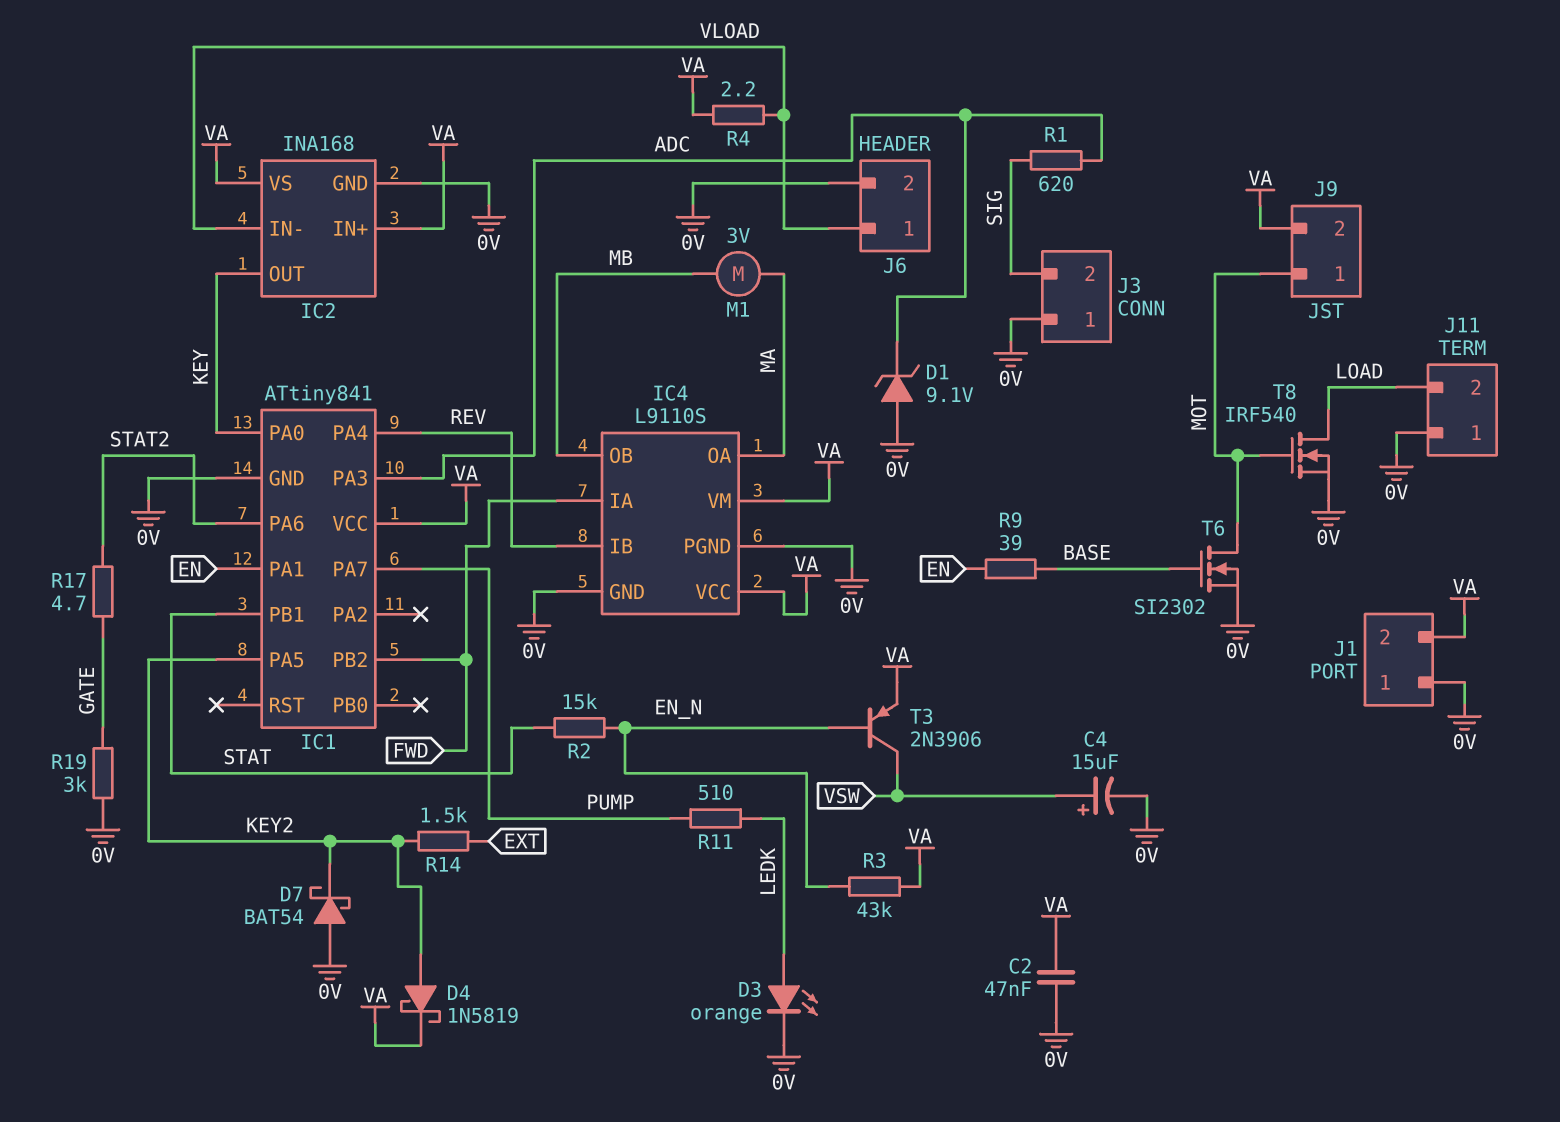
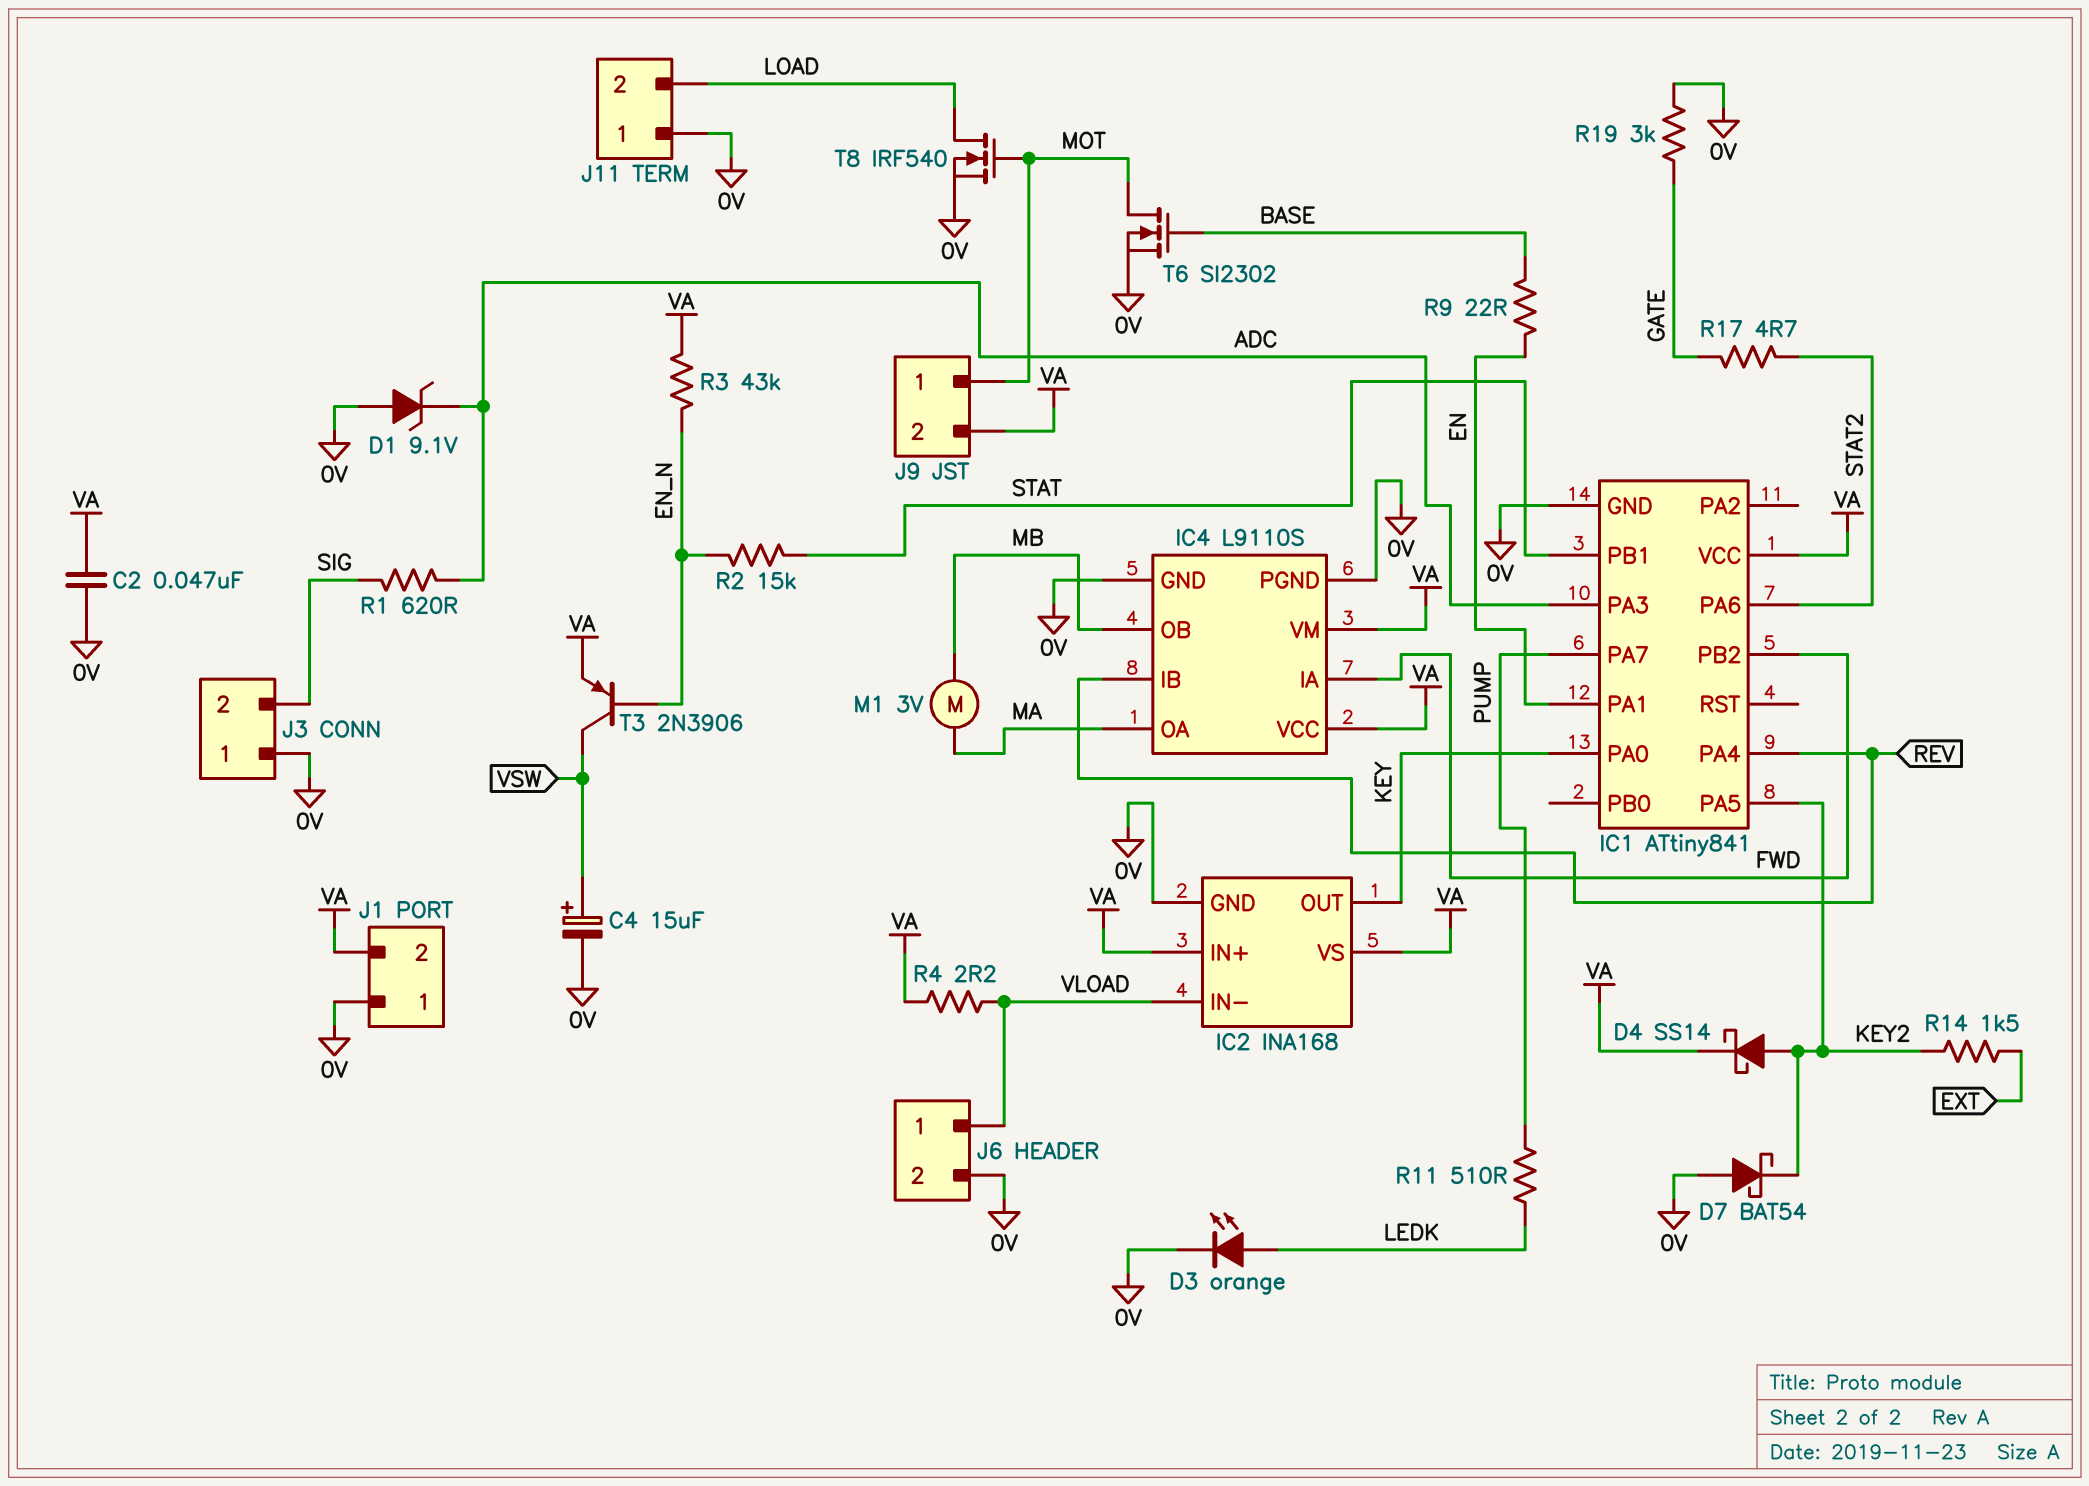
D4: schottky 1N5819 (A KEY2, K VA) -> schottky SS14 (A KEY2, K VA)
R9: 39 (BASE, EN) -> 22 (BASE, EN)

